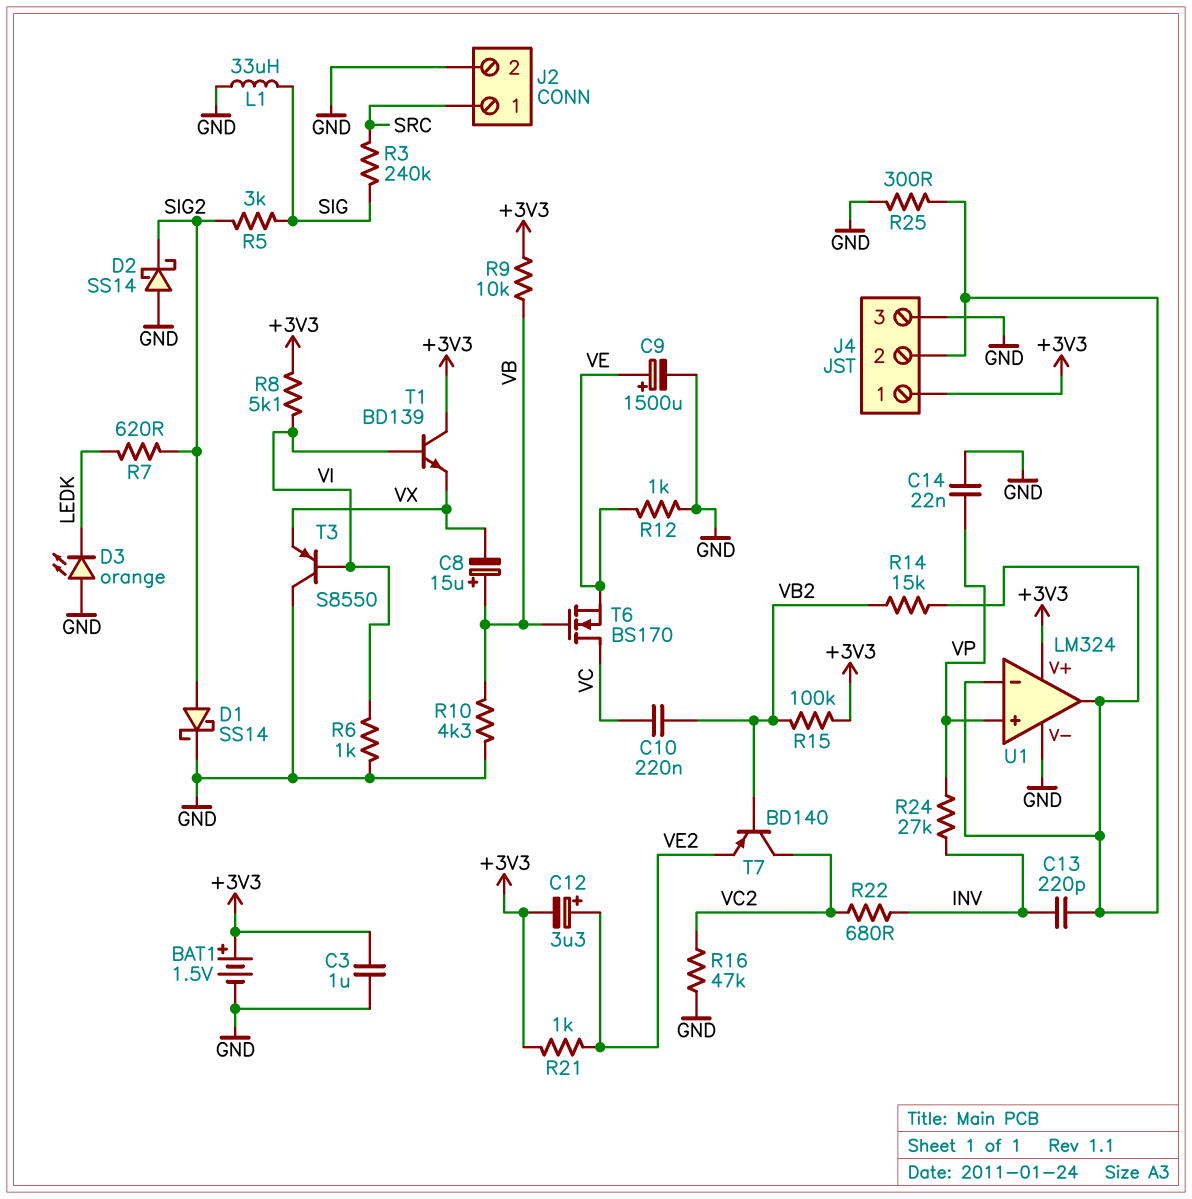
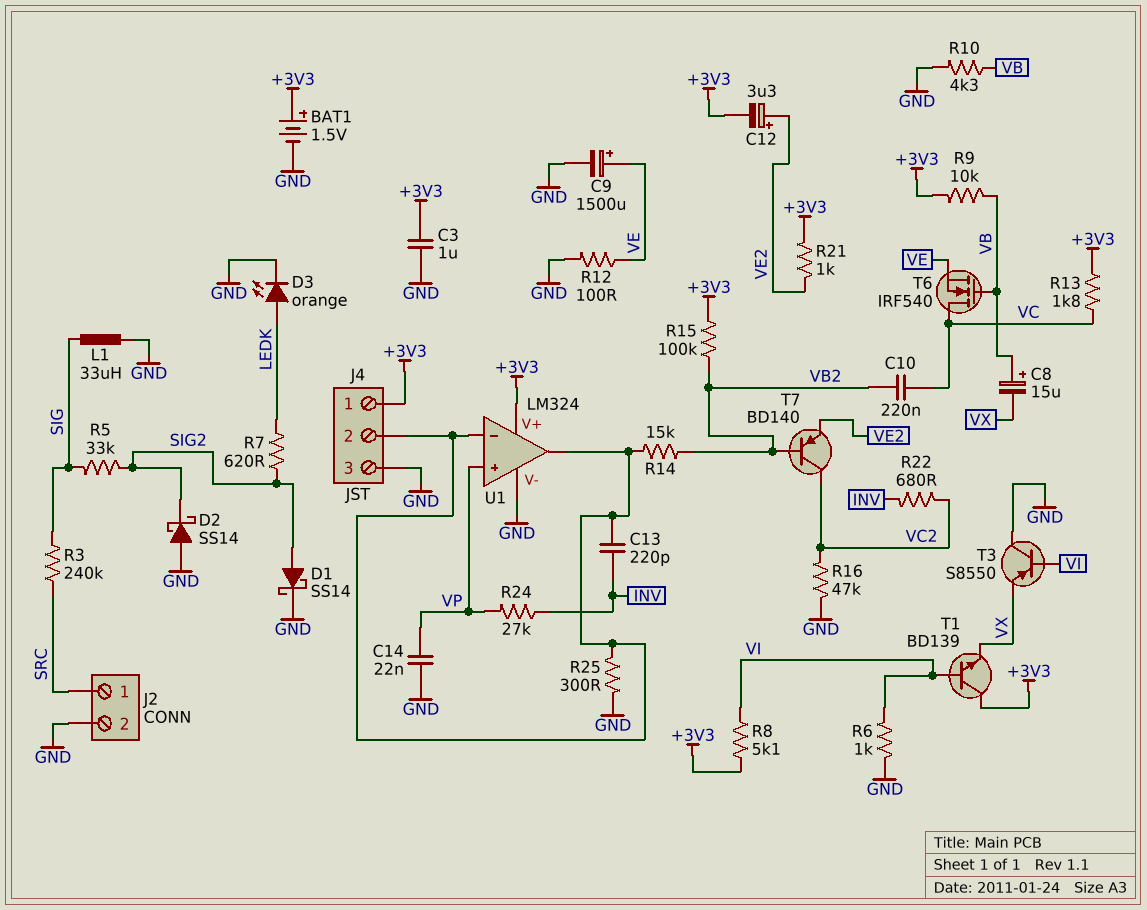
D3: LED orange (A GND, K LEDK) -> LED orange (A LEDK, K GND)
R5: 3k (SIG, SIG2) -> 33k (SIG, SIG2)
R12: 1k (GND, VE) -> 100 (GND, VE)
R13: none -> 1.8k (+3V3, VC)
T6: NMOS BS170 (G VB, D VC, S VE) -> NMOS IRF540 (G VB, D VC, S VE)

